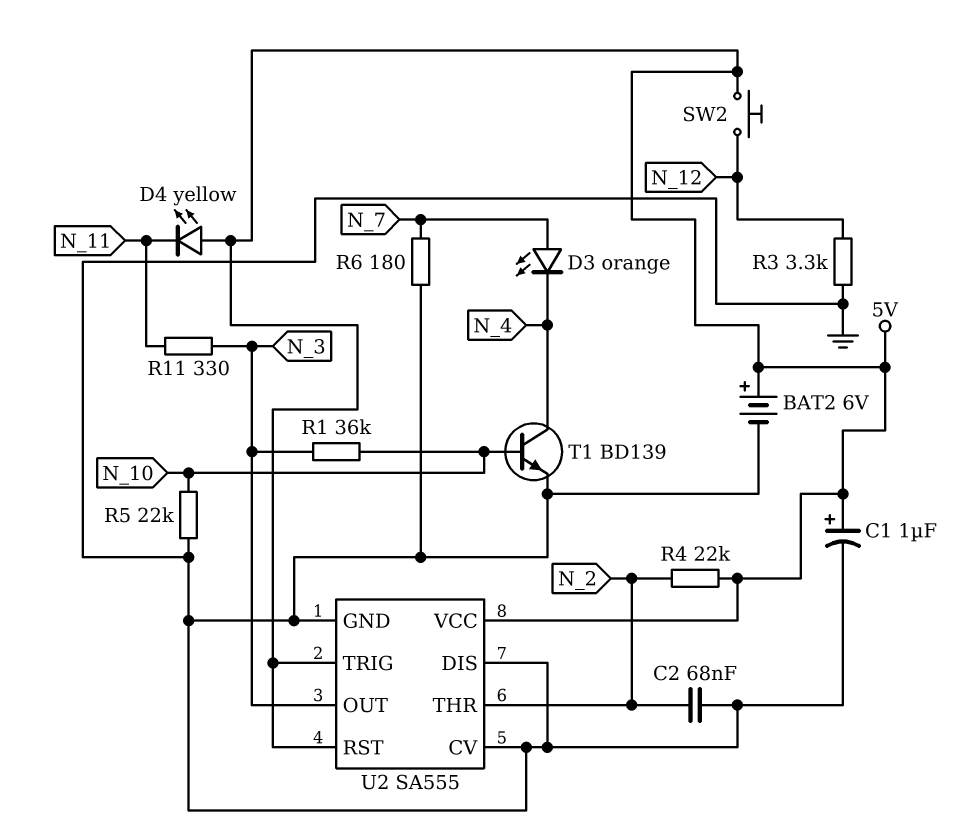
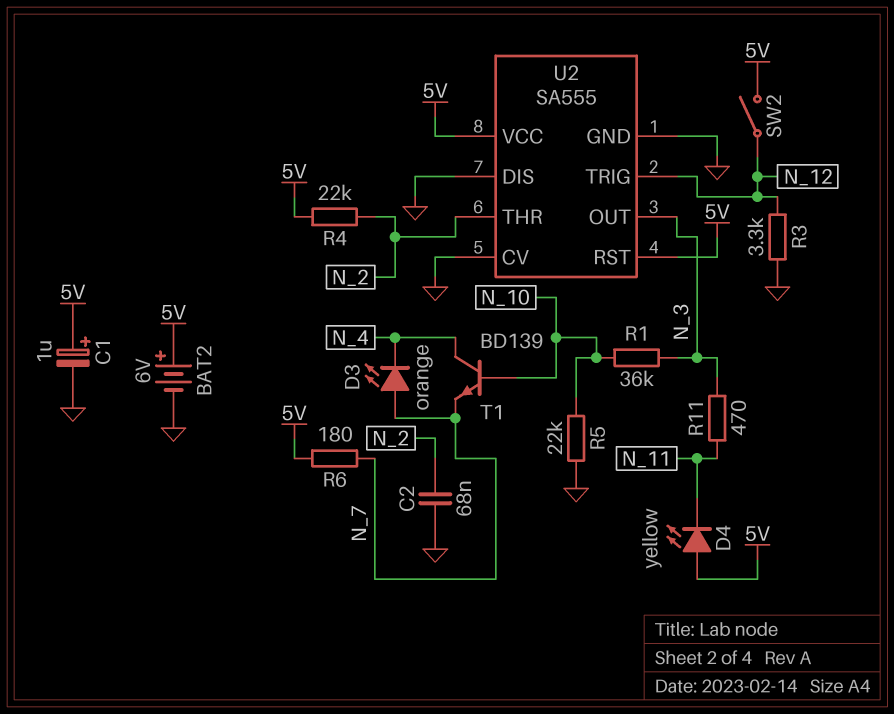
R6: 180 (GND, N_7) -> 180 (5V, N_7)
R11: 330 (N_3, N_11) -> 470 (N_3, N_11)
SW2: button (5V, N_12) -> switch (5V, N_12)
T1: NPN BD139 (B N_10, C N_4, E GND) -> NPN BD139 (B N_10, C N_4, E N_7)
U2 pin TRIG: 5V -> N_12

